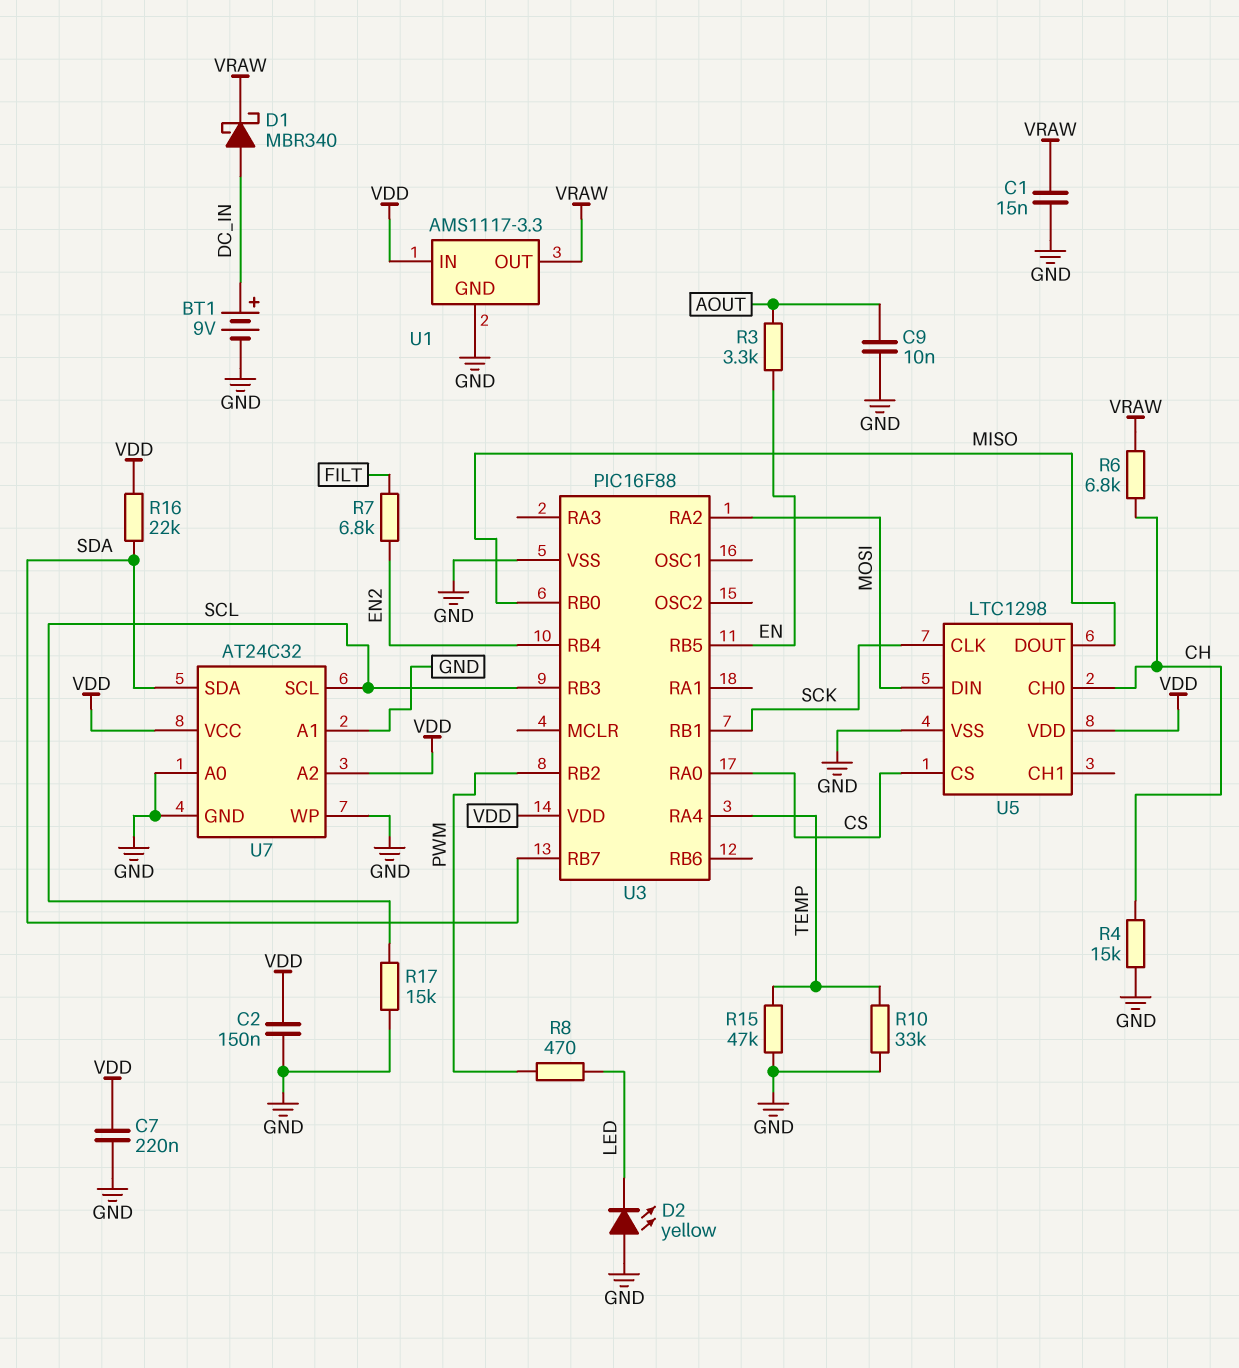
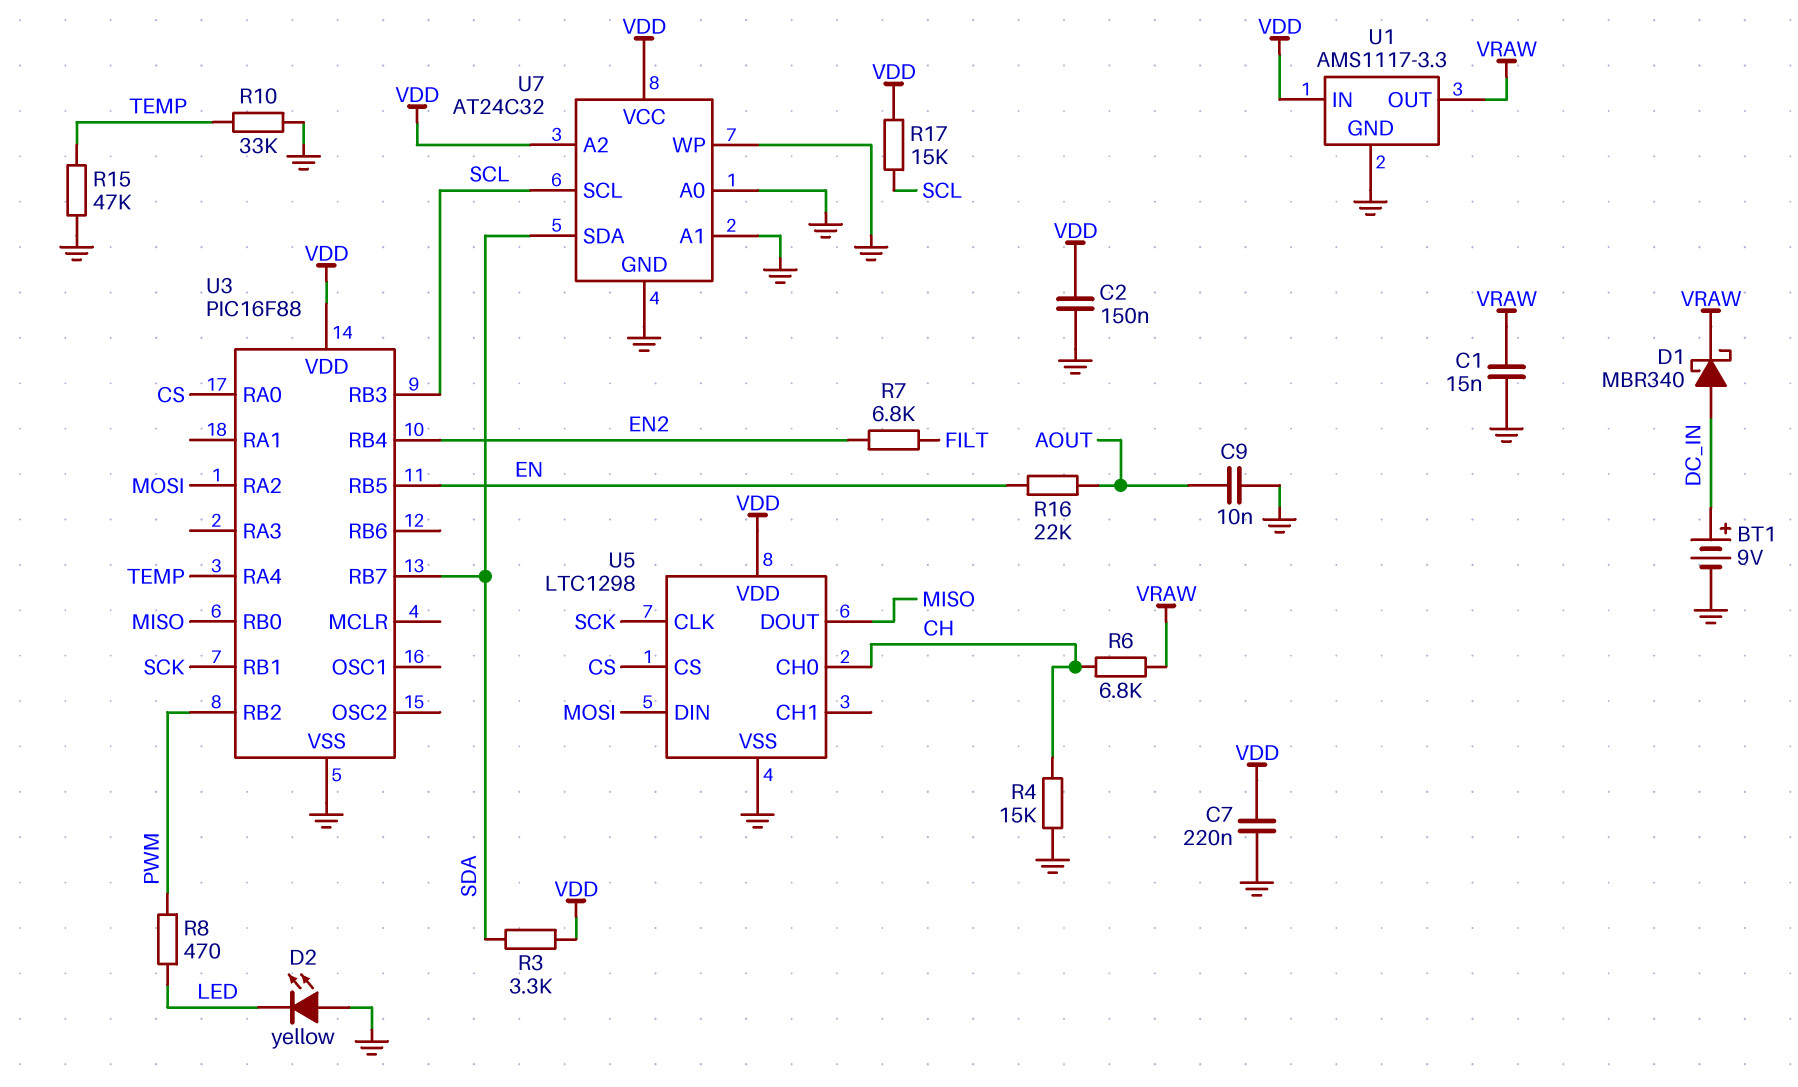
R3: 3.3k (AOUT, EN) -> 3.3k (SDA, VDD)
R16: 22k (SDA, VDD) -> 22k (AOUT, EN)
R17: 15k (GND, SCL) -> 15k (SCL, VDD)

